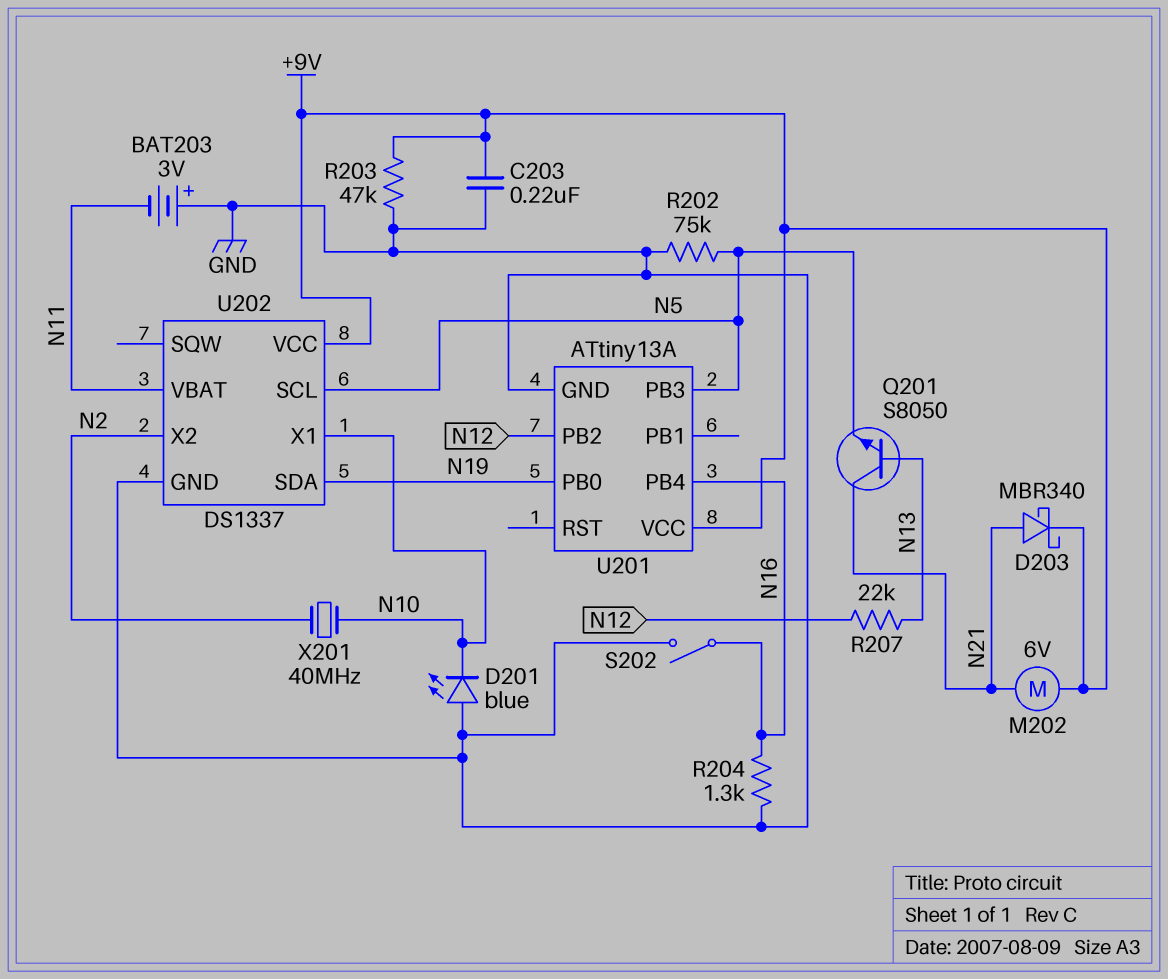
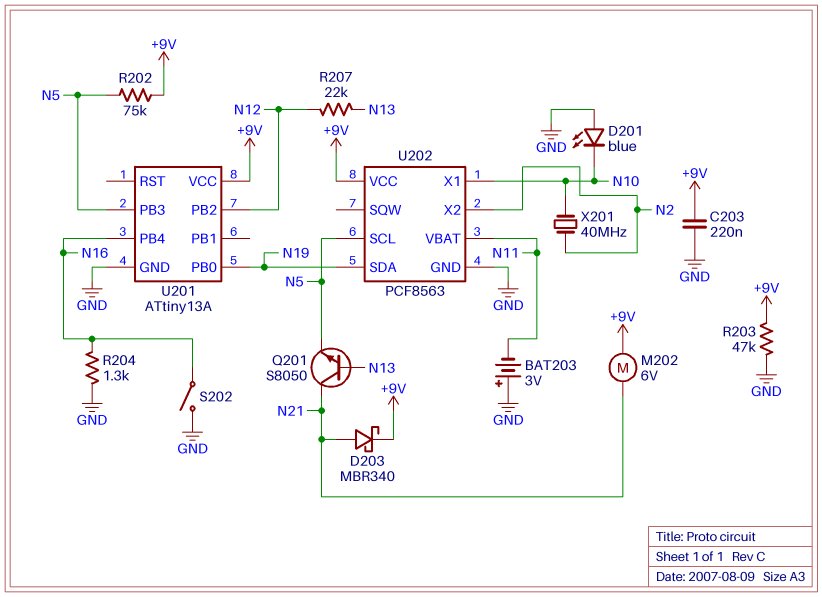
R202: 75k (GND, N5) -> 75k (+9V, N5)
U202: DS1337 -> PCF8563

